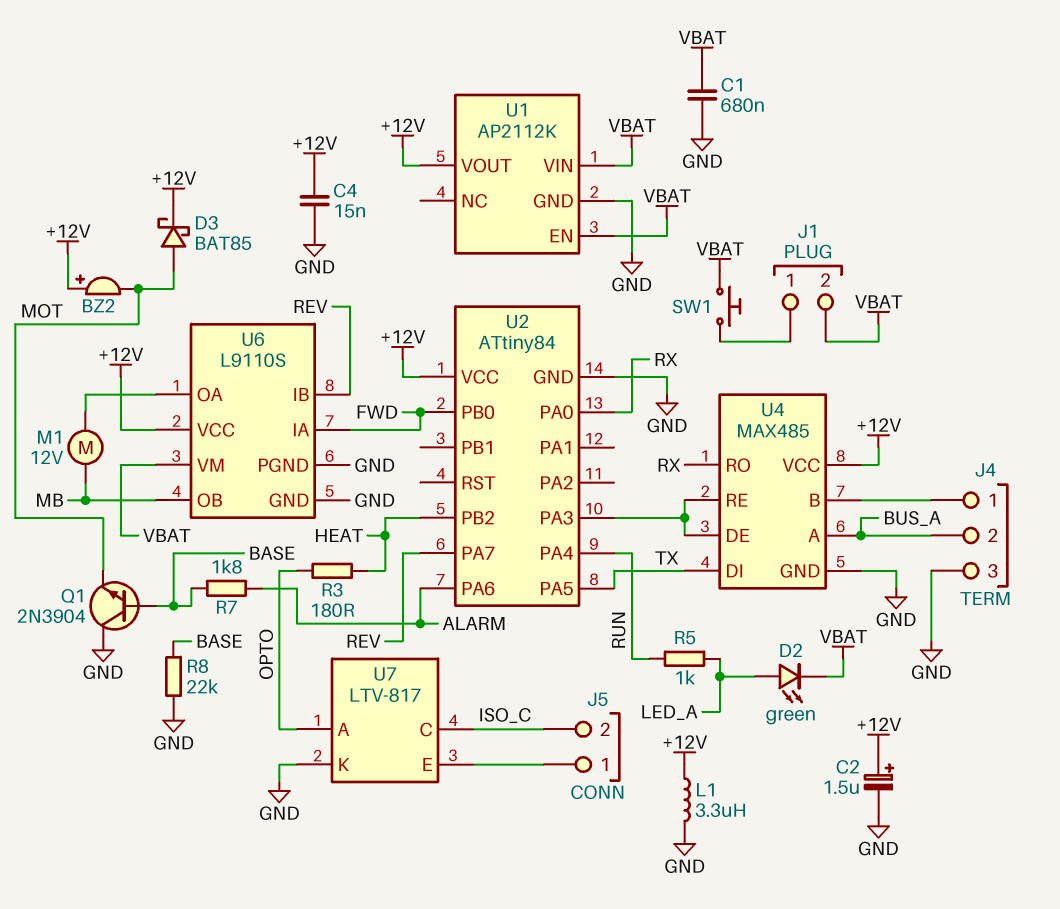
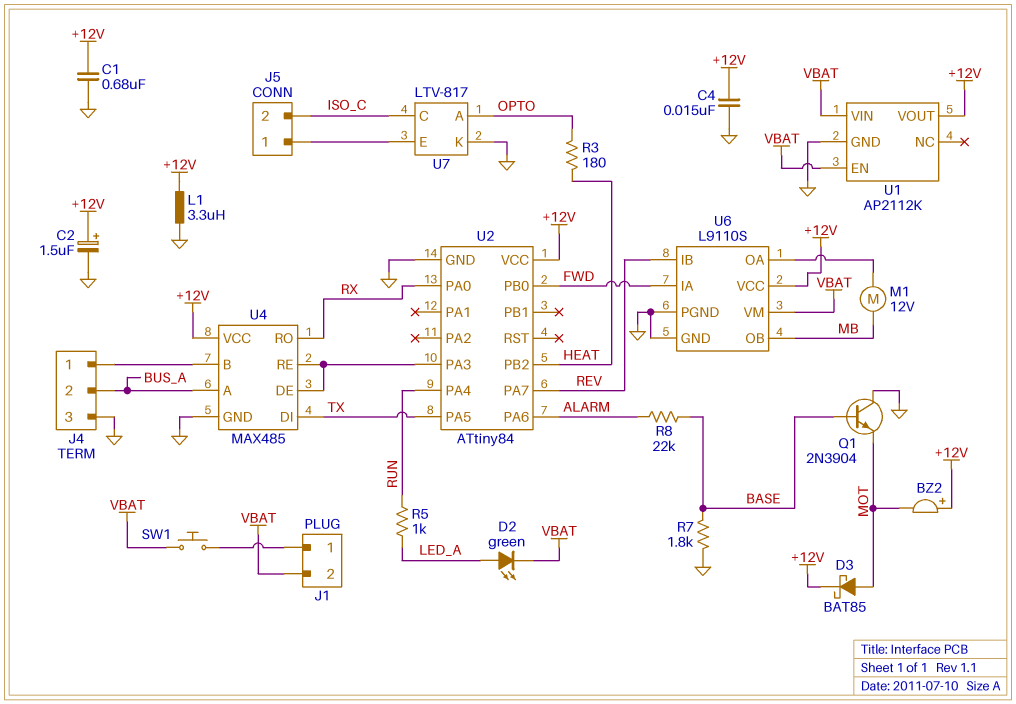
C1: 680nF (GND, VBAT) -> 680nF (+12V, GND)
R7: 1.8k (ALARM, BASE) -> 1.8k (BASE, GND)
R8: 22k (BASE, GND) -> 22k (ALARM, BASE)

